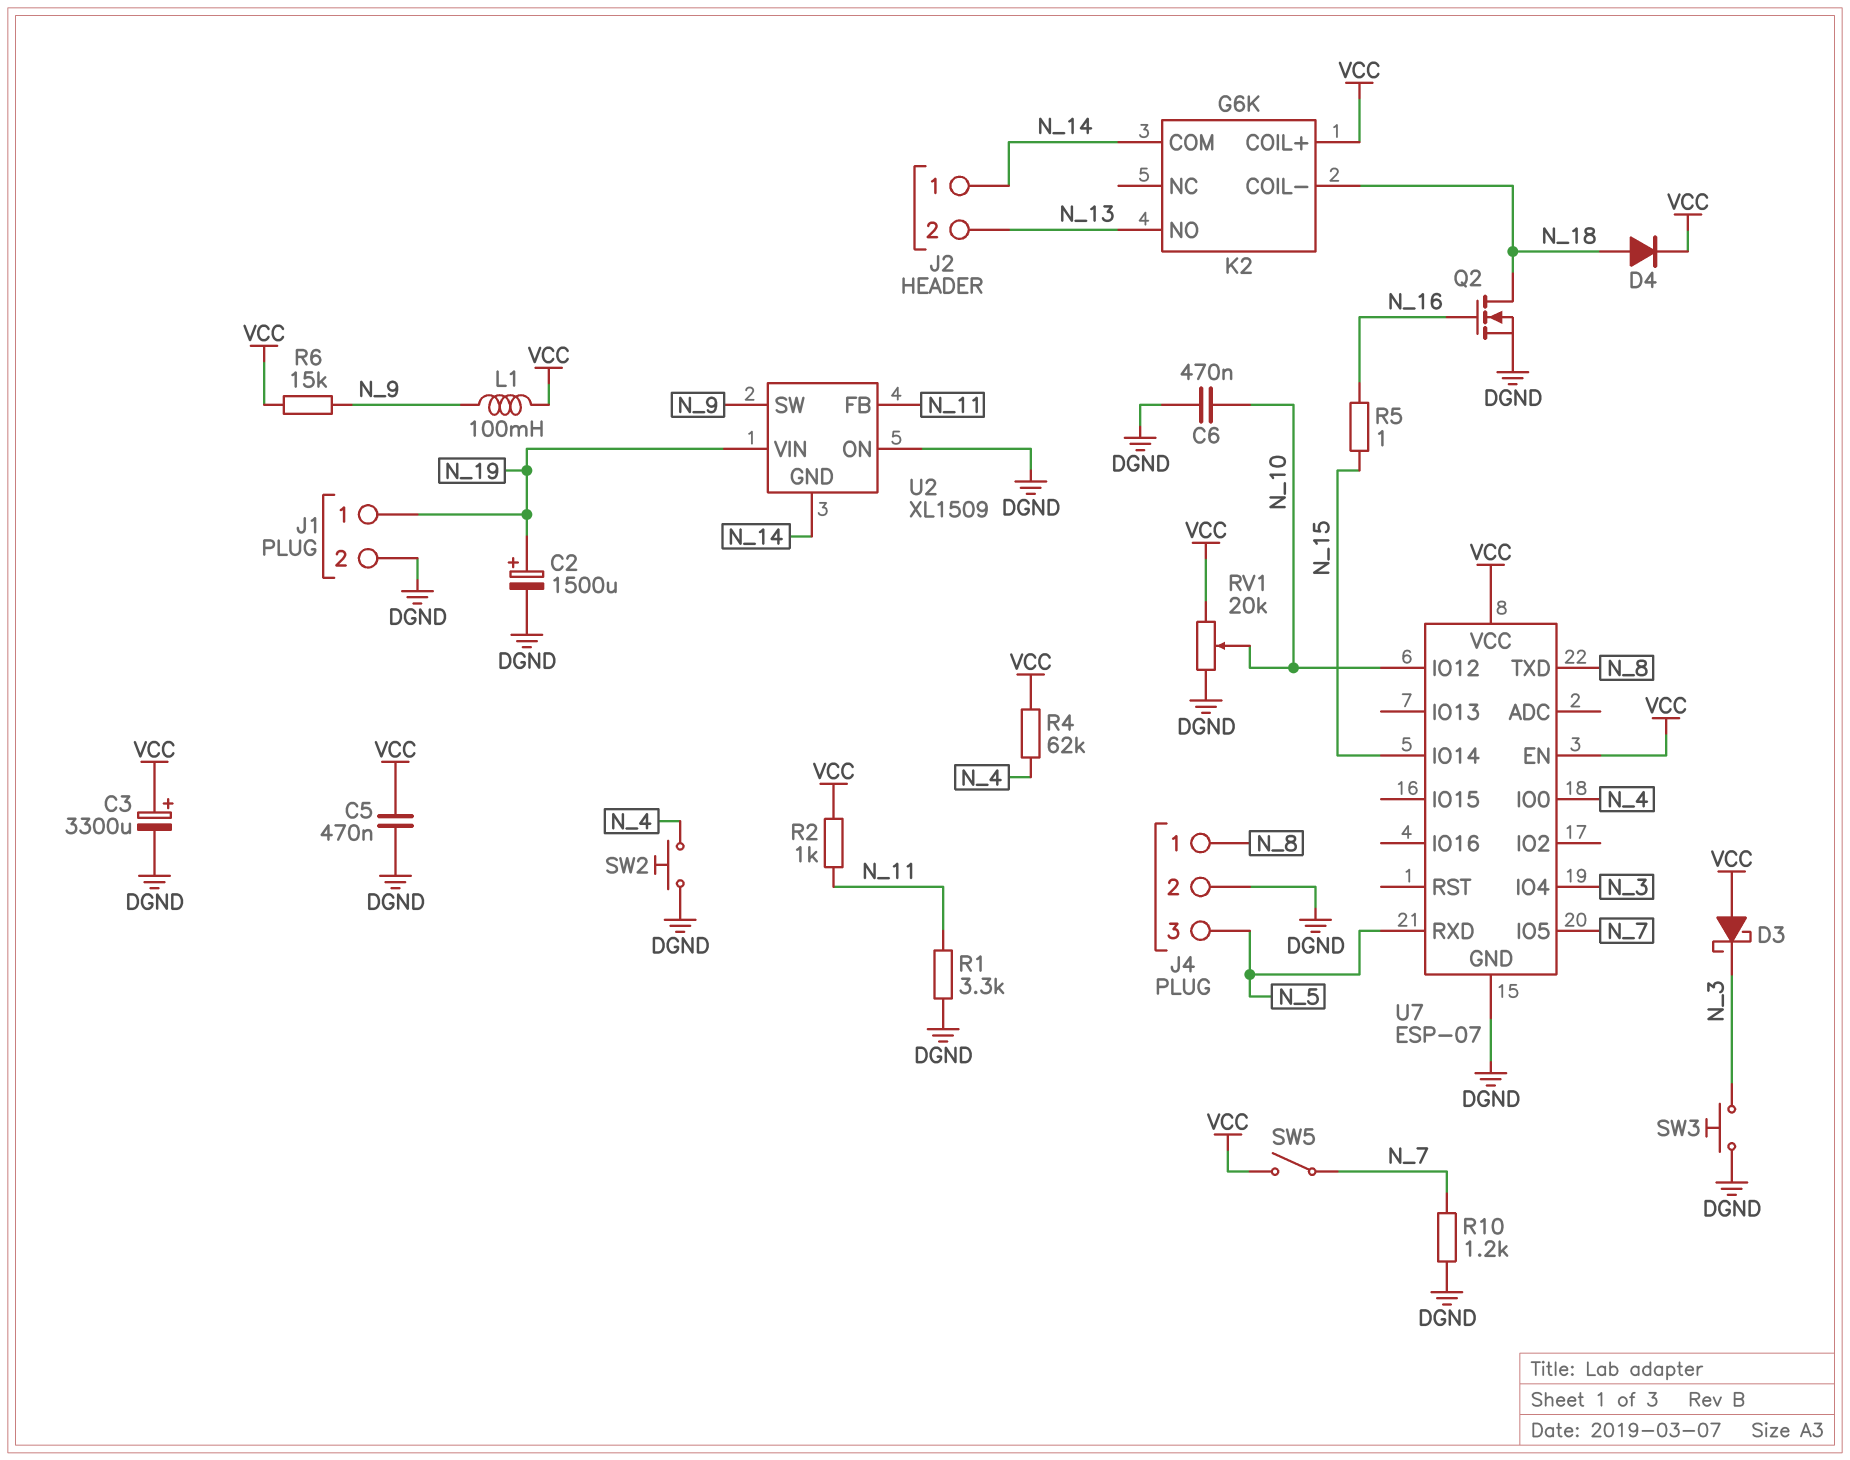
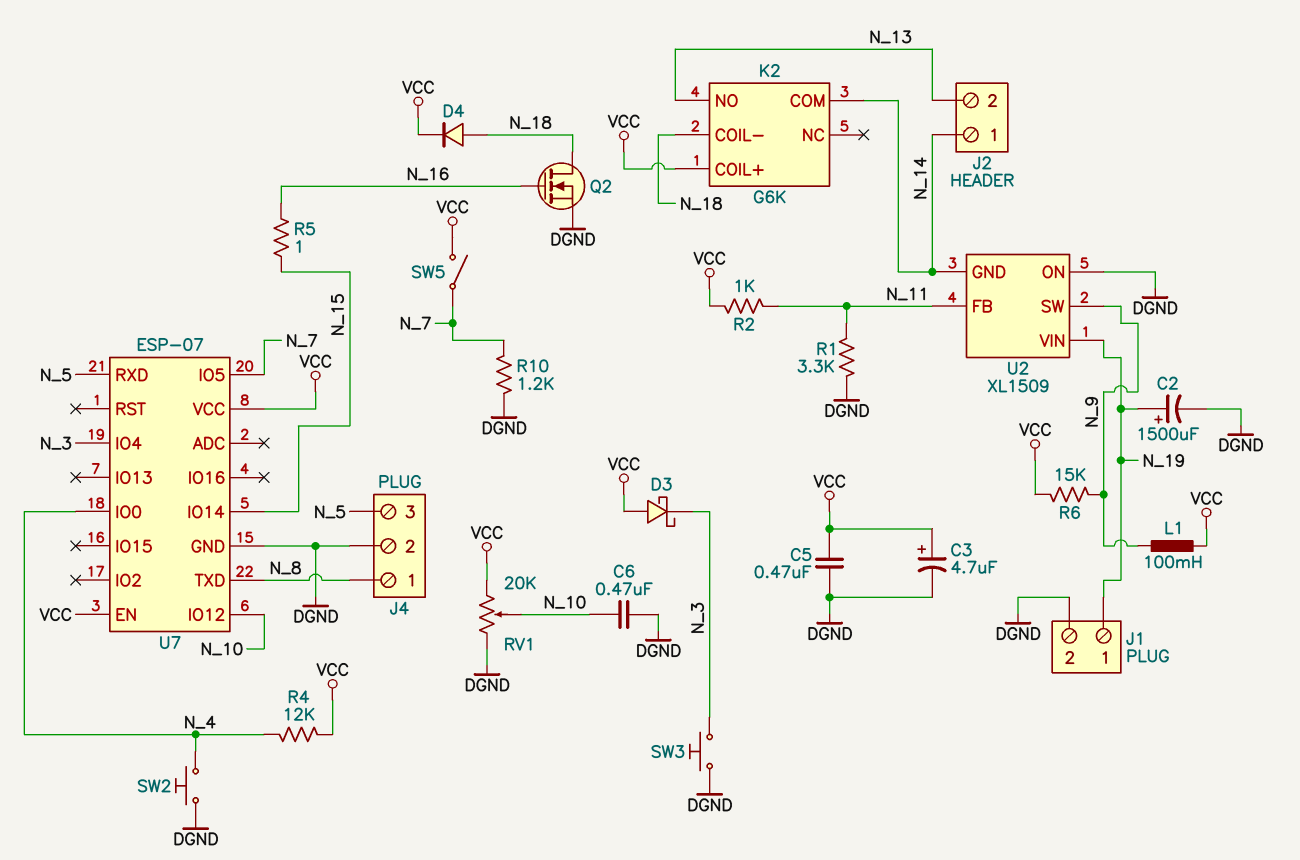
C3: 3300uF (plus VCC, minus DGND) -> 4.7uF (plus VCC, minus DGND)
R4: 62k (N_4, VCC) -> 12k (N_4, VCC)

